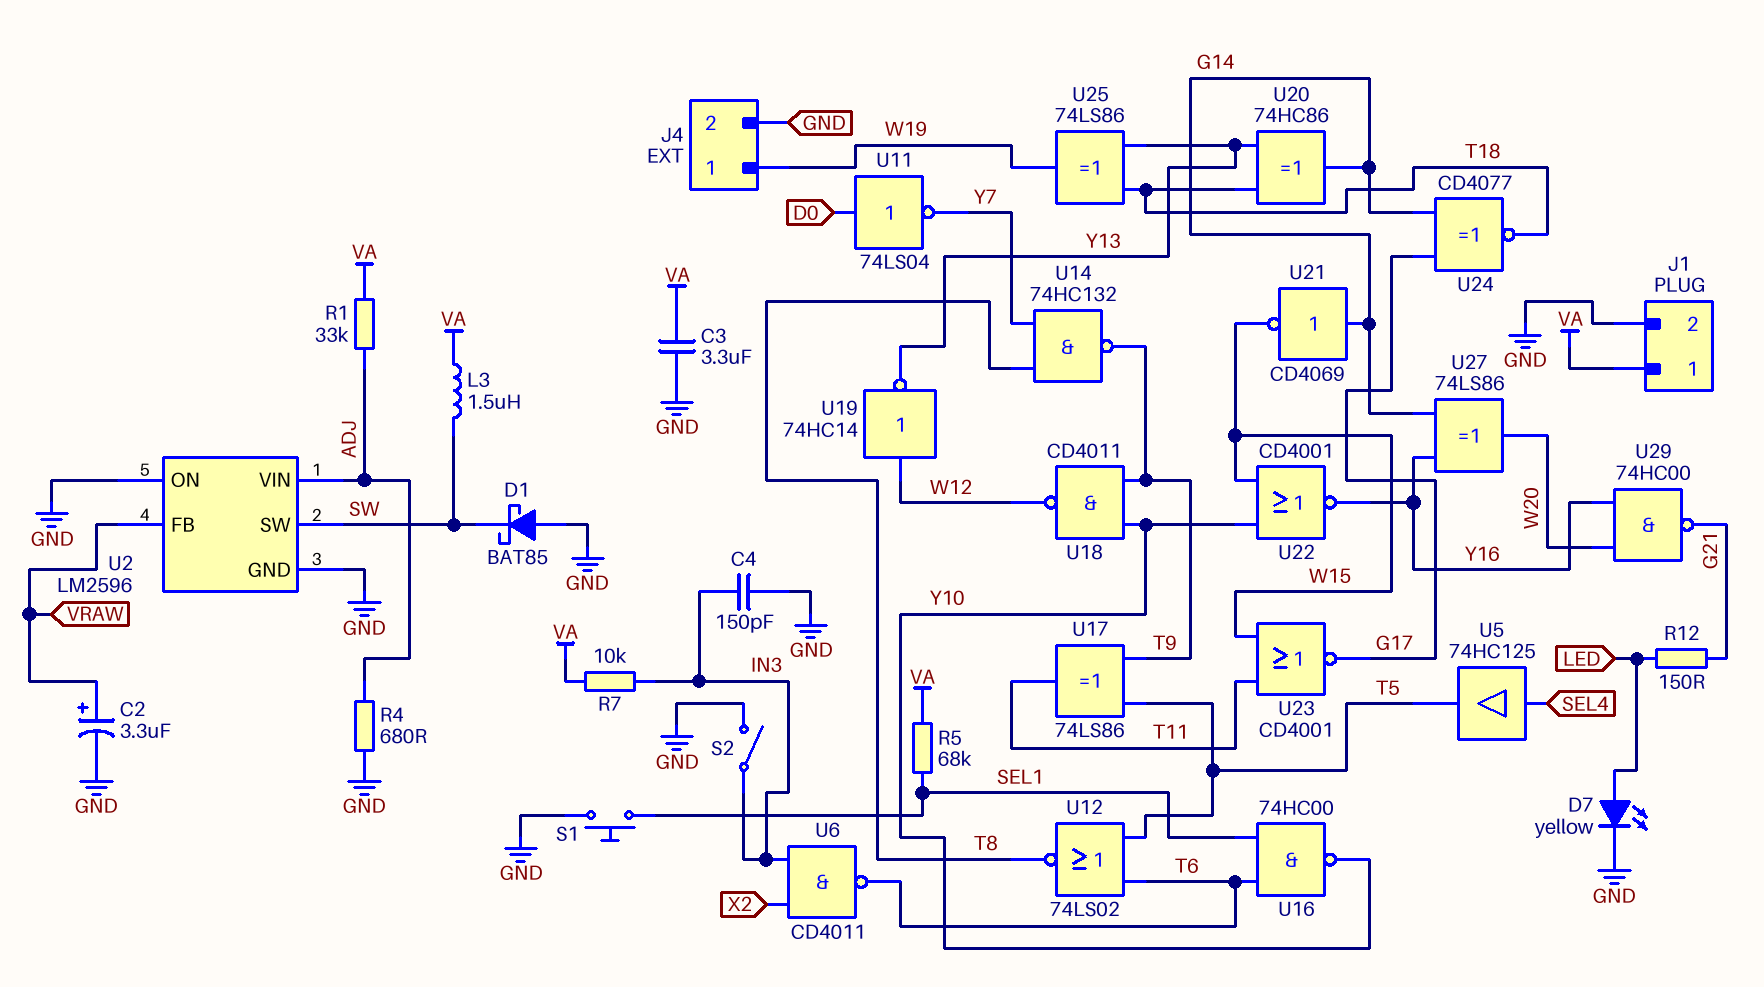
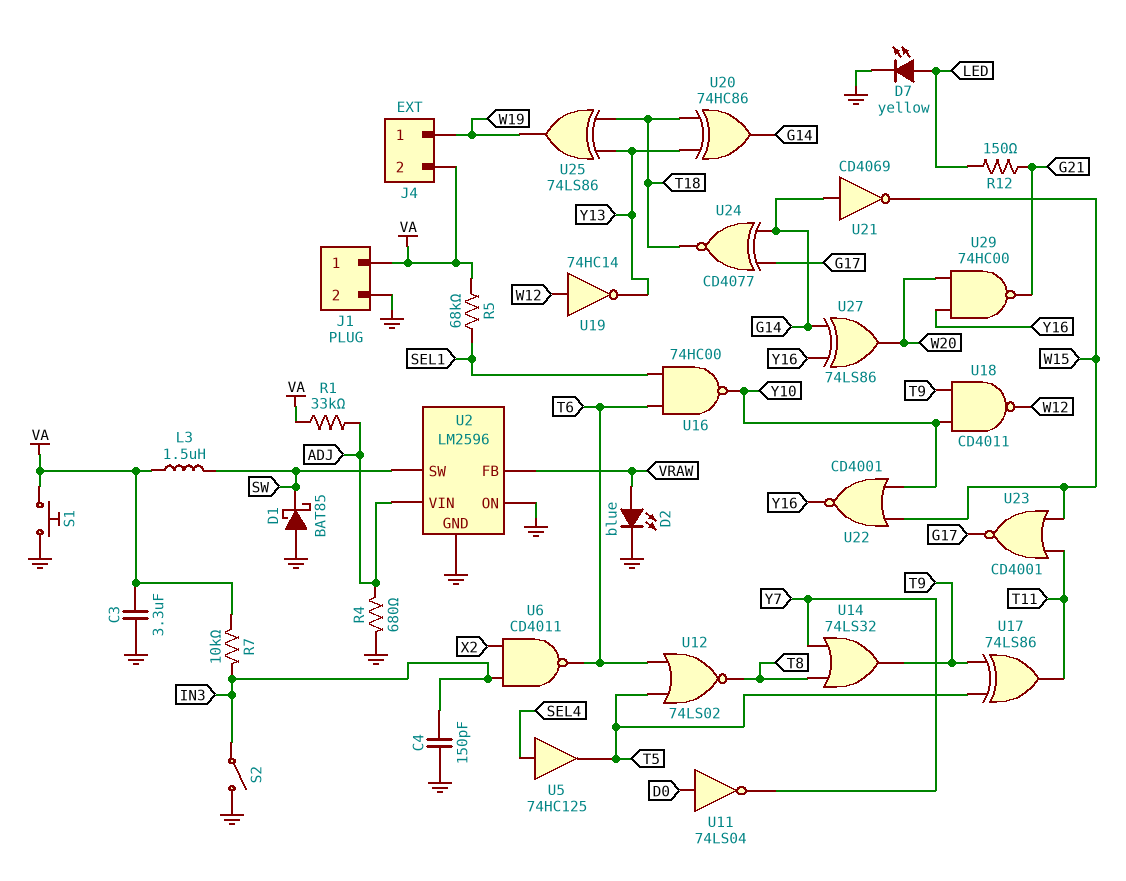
C2: 3.3uF (plus VRAW, minus GND) -> none
D2: none -> LED blue (A VRAW, K GND)
J4 pin 2: GND -> VA
S1: button (GND, SEL1) -> button (GND, VA)
U14: NAND 74HC132 (in T8, in Y7, out T9) -> OR 74LS32 (in T8, in Y7, out T9)

